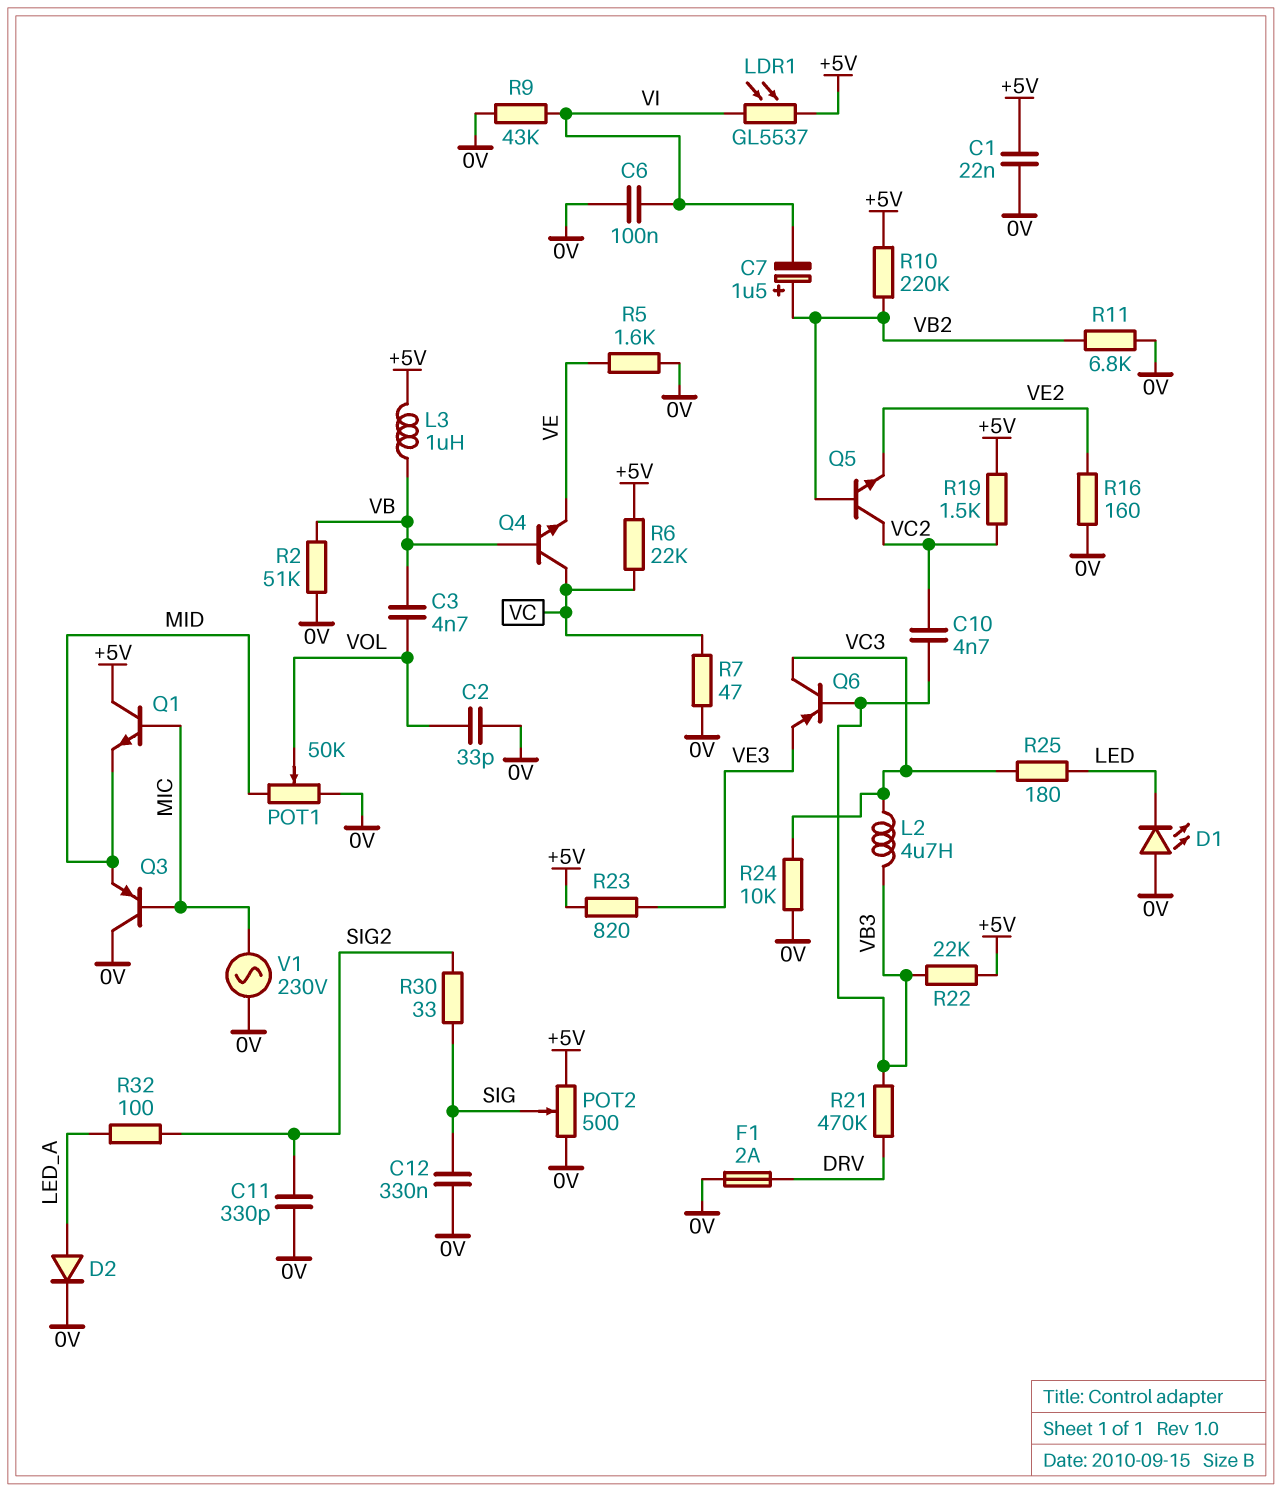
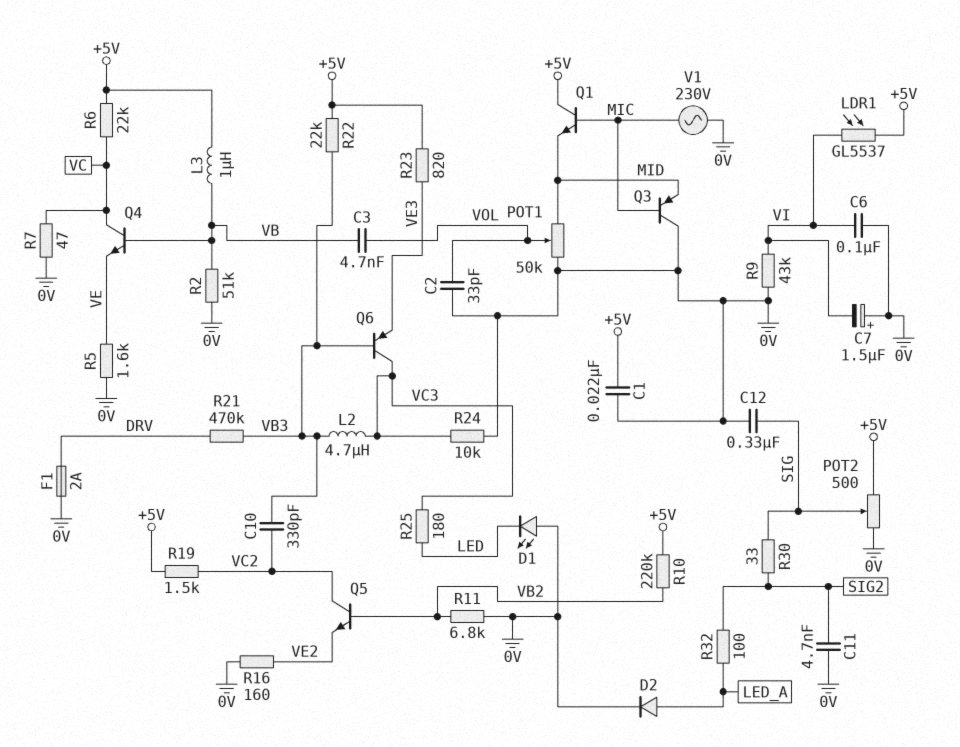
C7: 1.5uF (plus VB2, minus VI) -> 1.5uF (plus 0V, minus VI)
C10: 4.7nF (VB3, VC2) -> 330pF (VB3, VC2)
C11: 330pF (0V, SIG2) -> 4.7nF (0V, SIG2)

